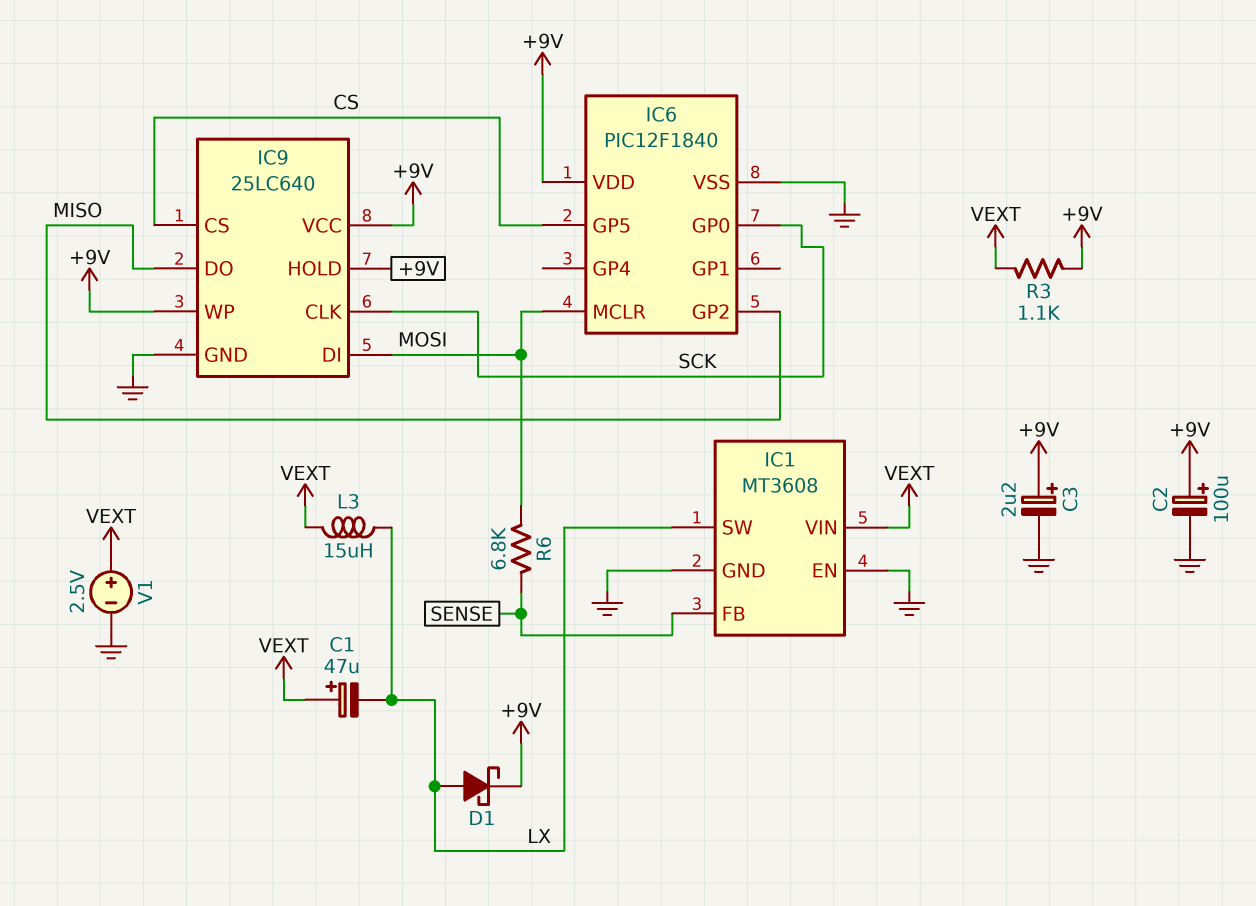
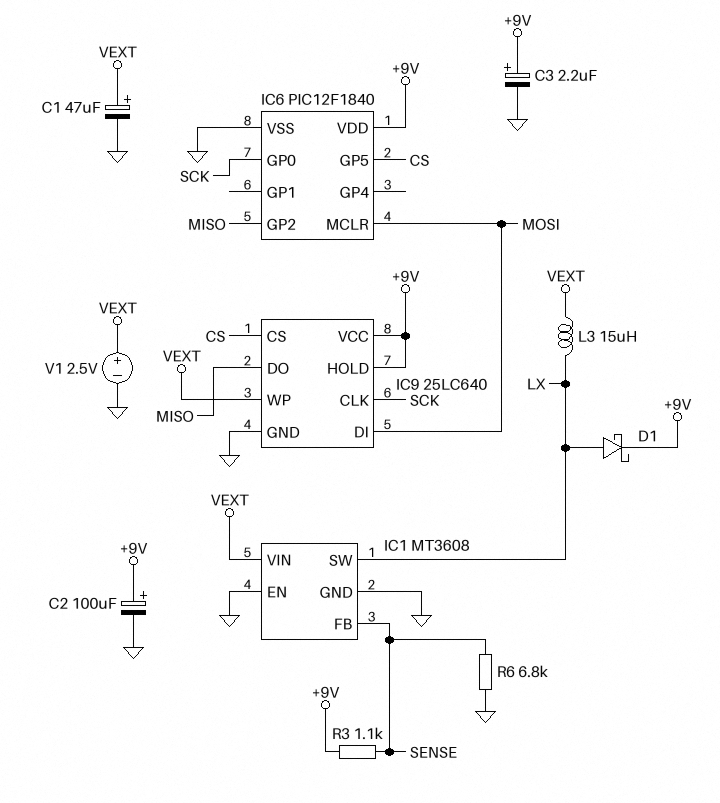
C1: 47uF (plus VEXT, minus LX) -> 47uF (plus VEXT, minus GND)
IC9 pin WP: +9V -> VEXT
R3: 1.1k (+9V, VEXT) -> 1.1k (+9V, SENSE)
R6: 6.8k (MOSI, SENSE) -> 6.8k (GND, SENSE)

